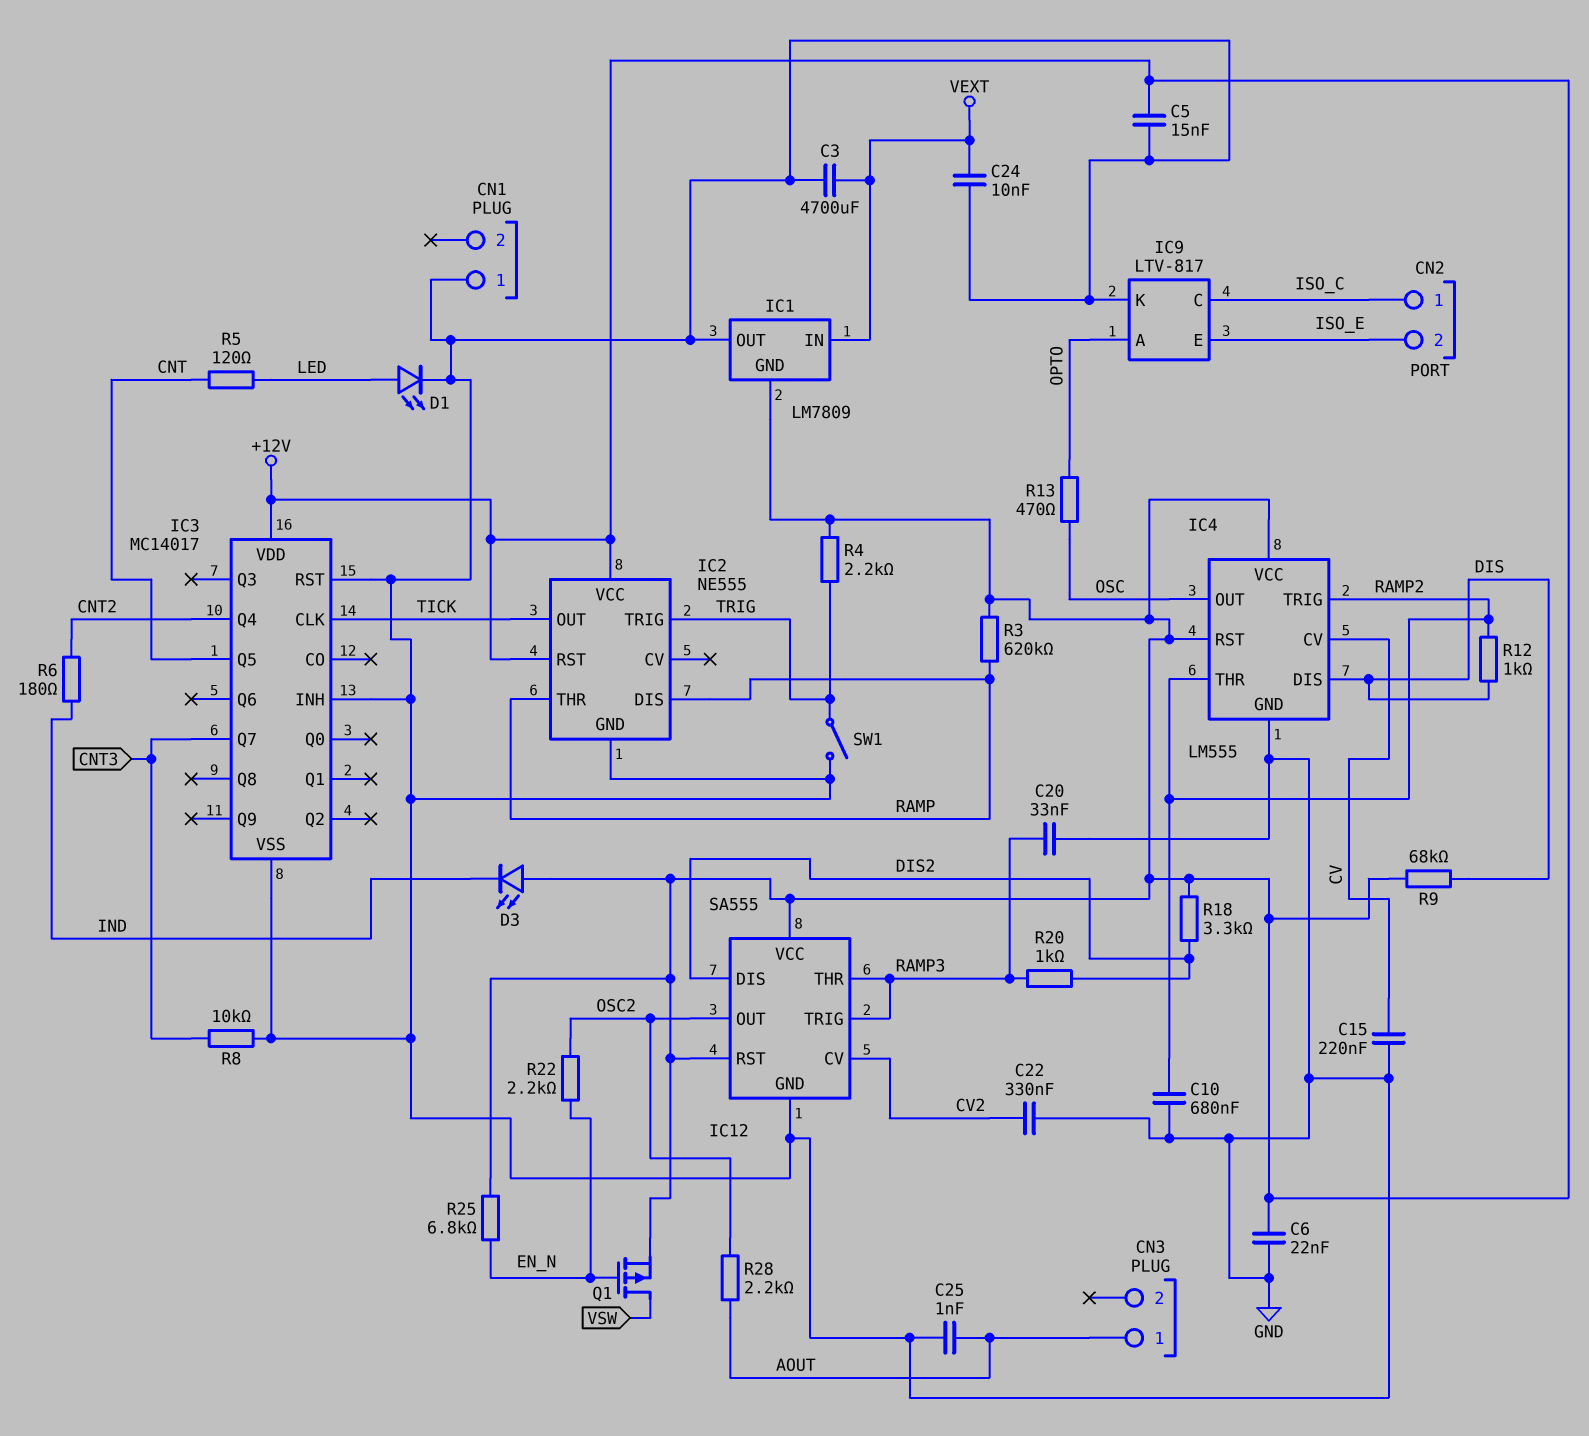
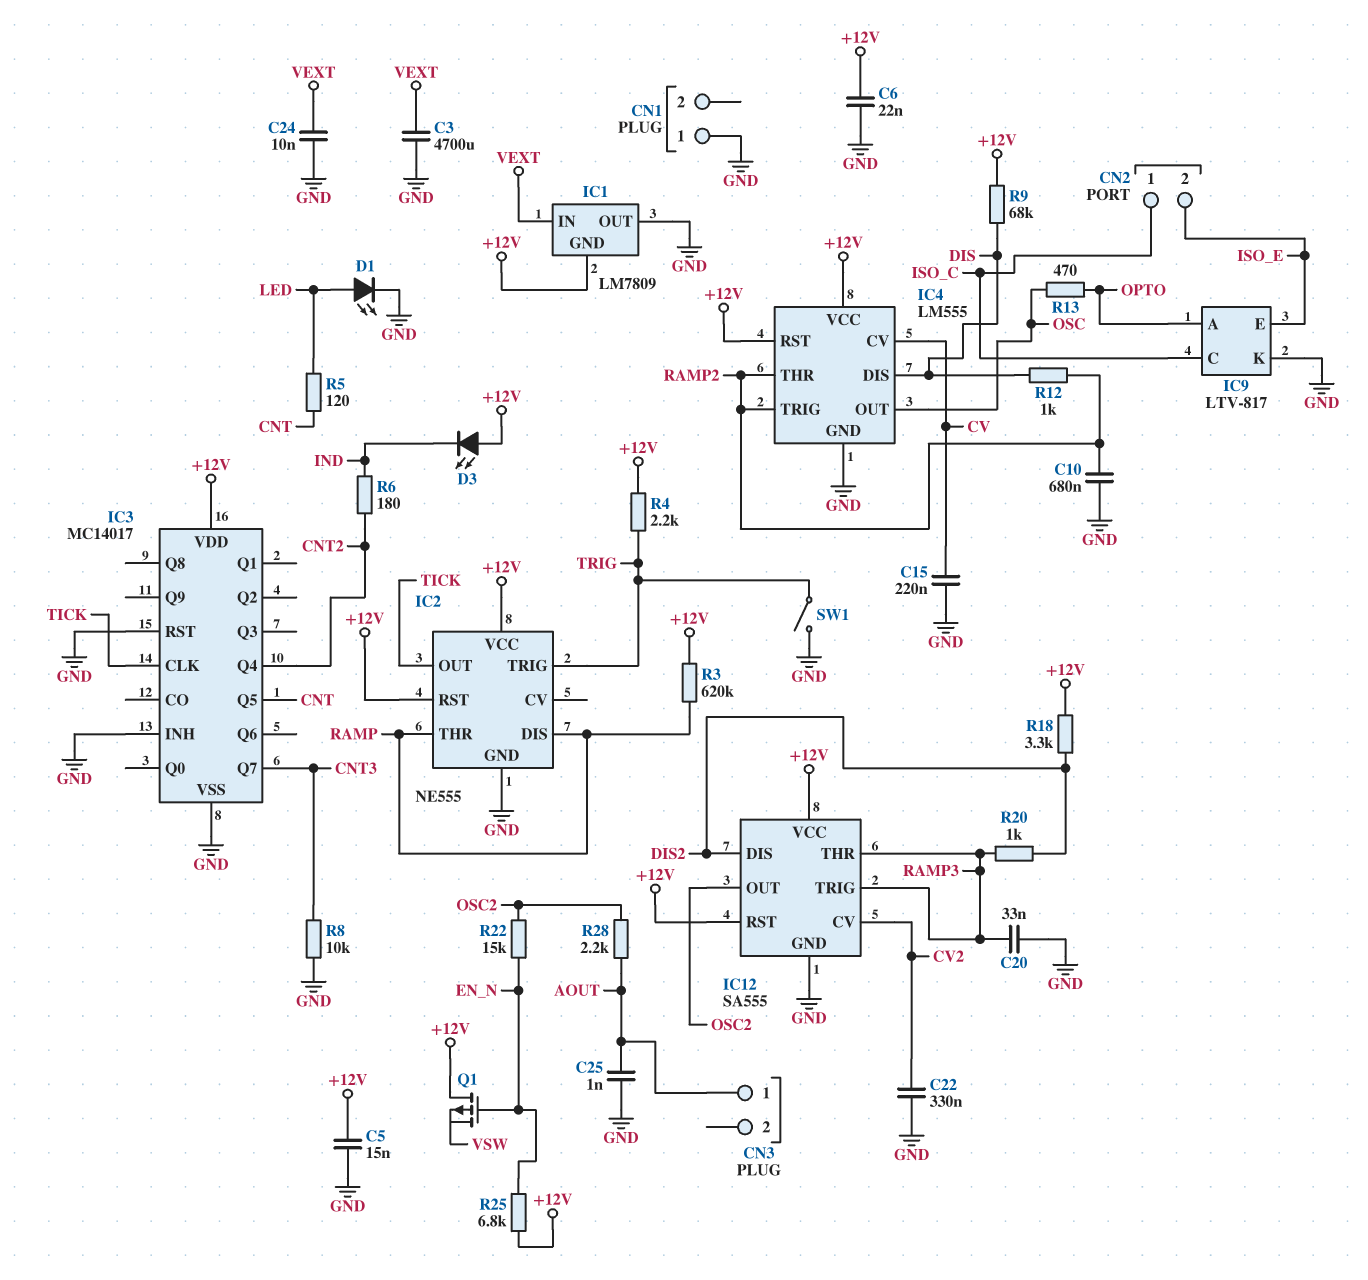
Q1: PMOS (G EN_N, D VSW, S +12V) -> PMOS (G EN_N, D +12V, S VSW)
R22: 2.2k (EN_N, OSC2) -> 15k (EN_N, OSC2)

